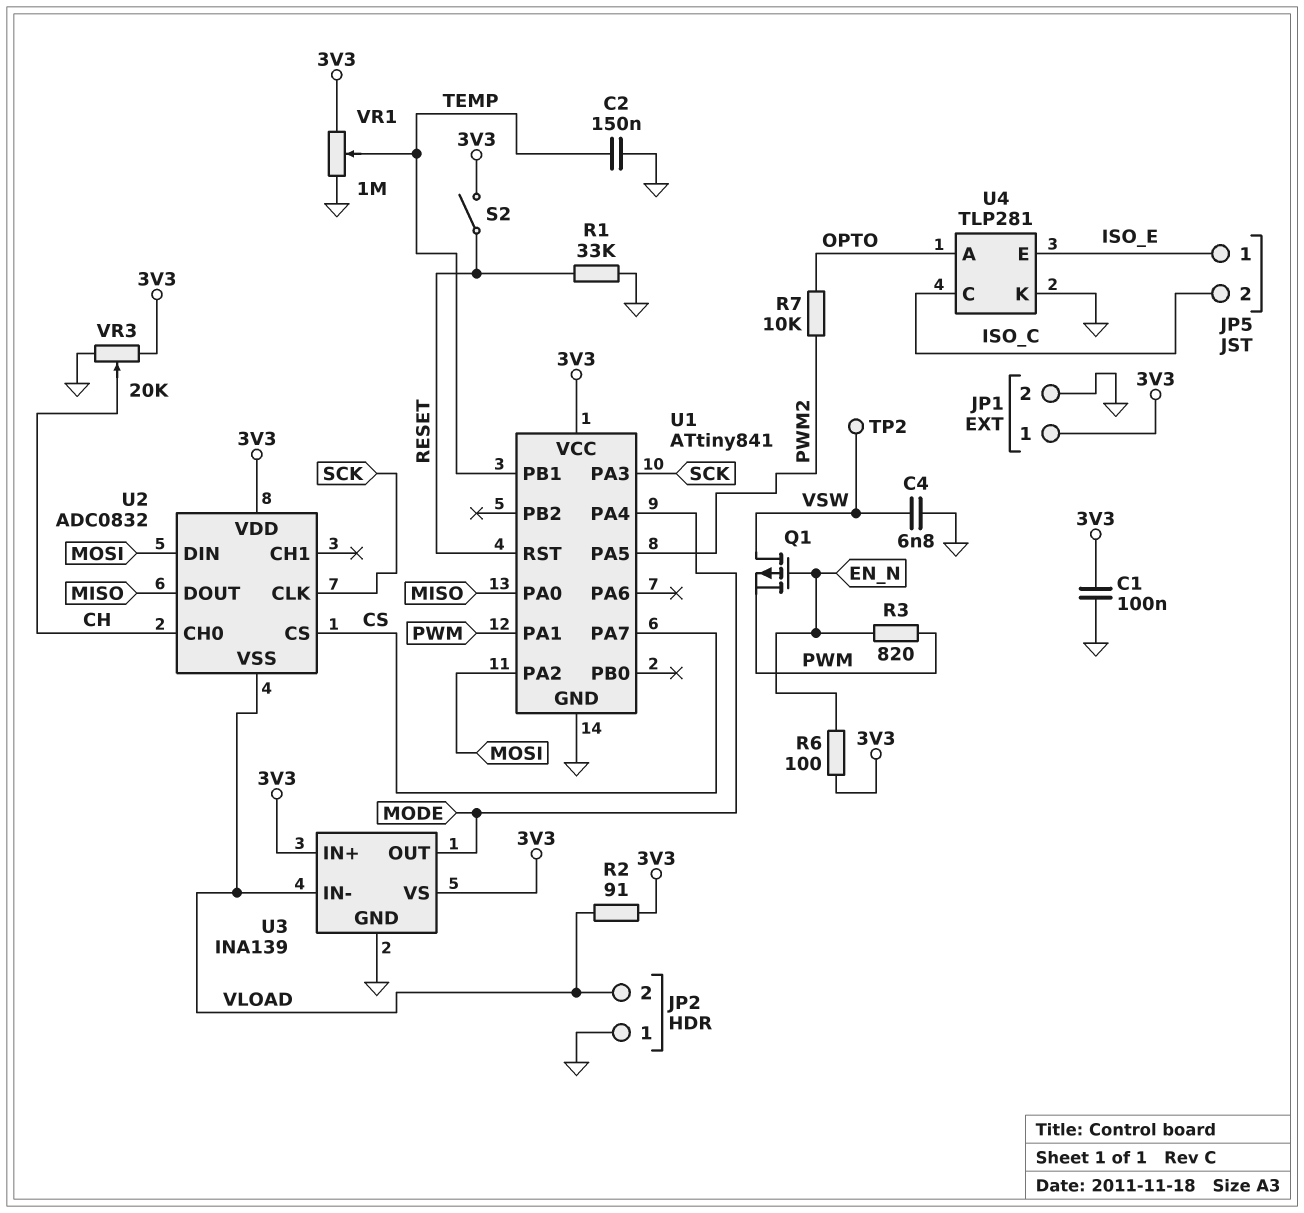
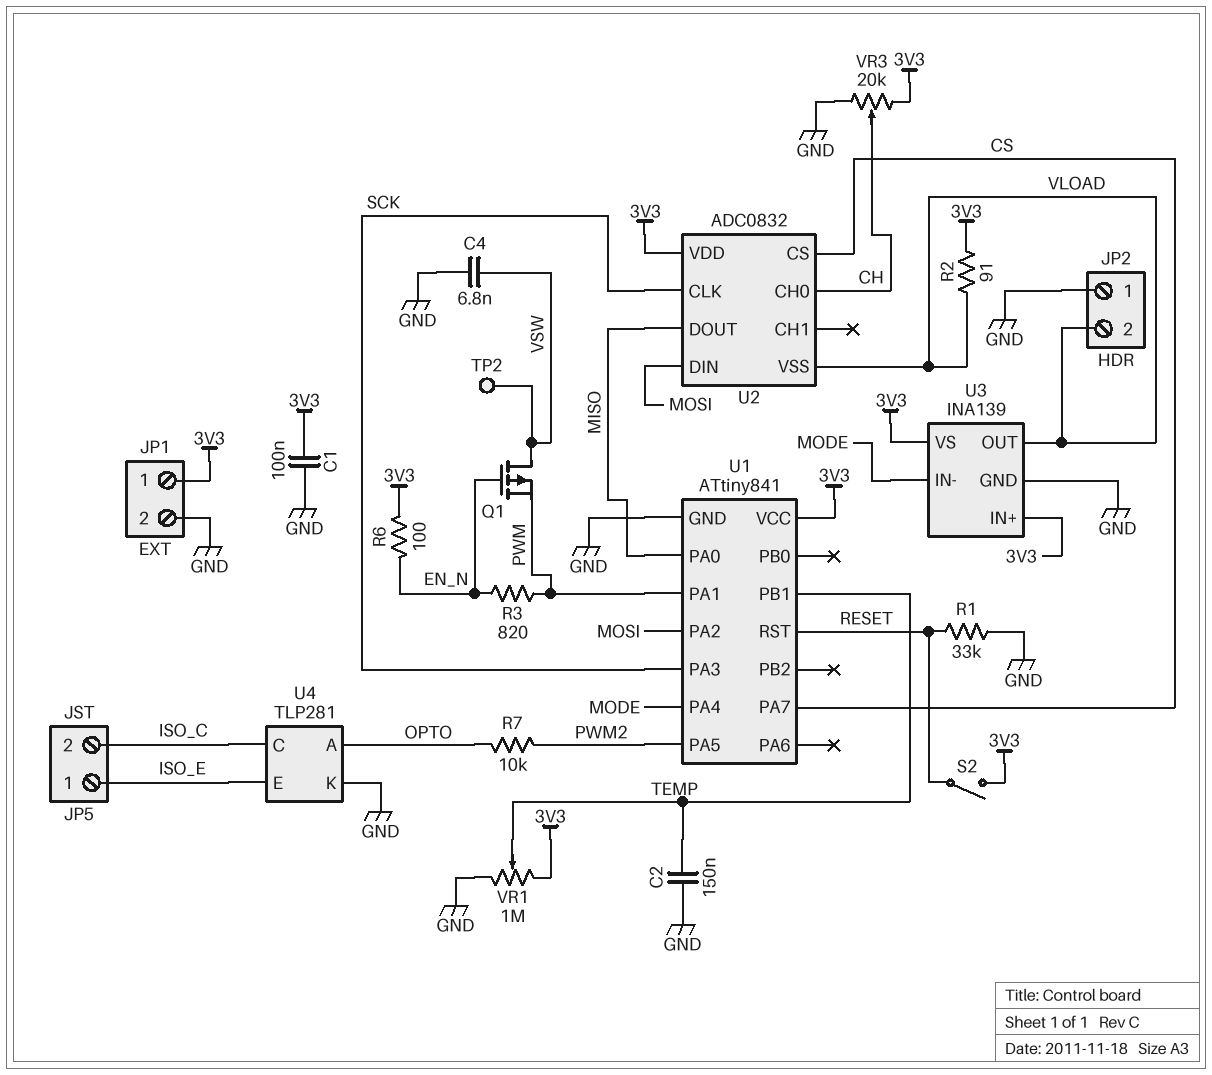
U3 pin IN-: VLOAD -> MODE
U3 pin OUT: MODE -> VLOAD

